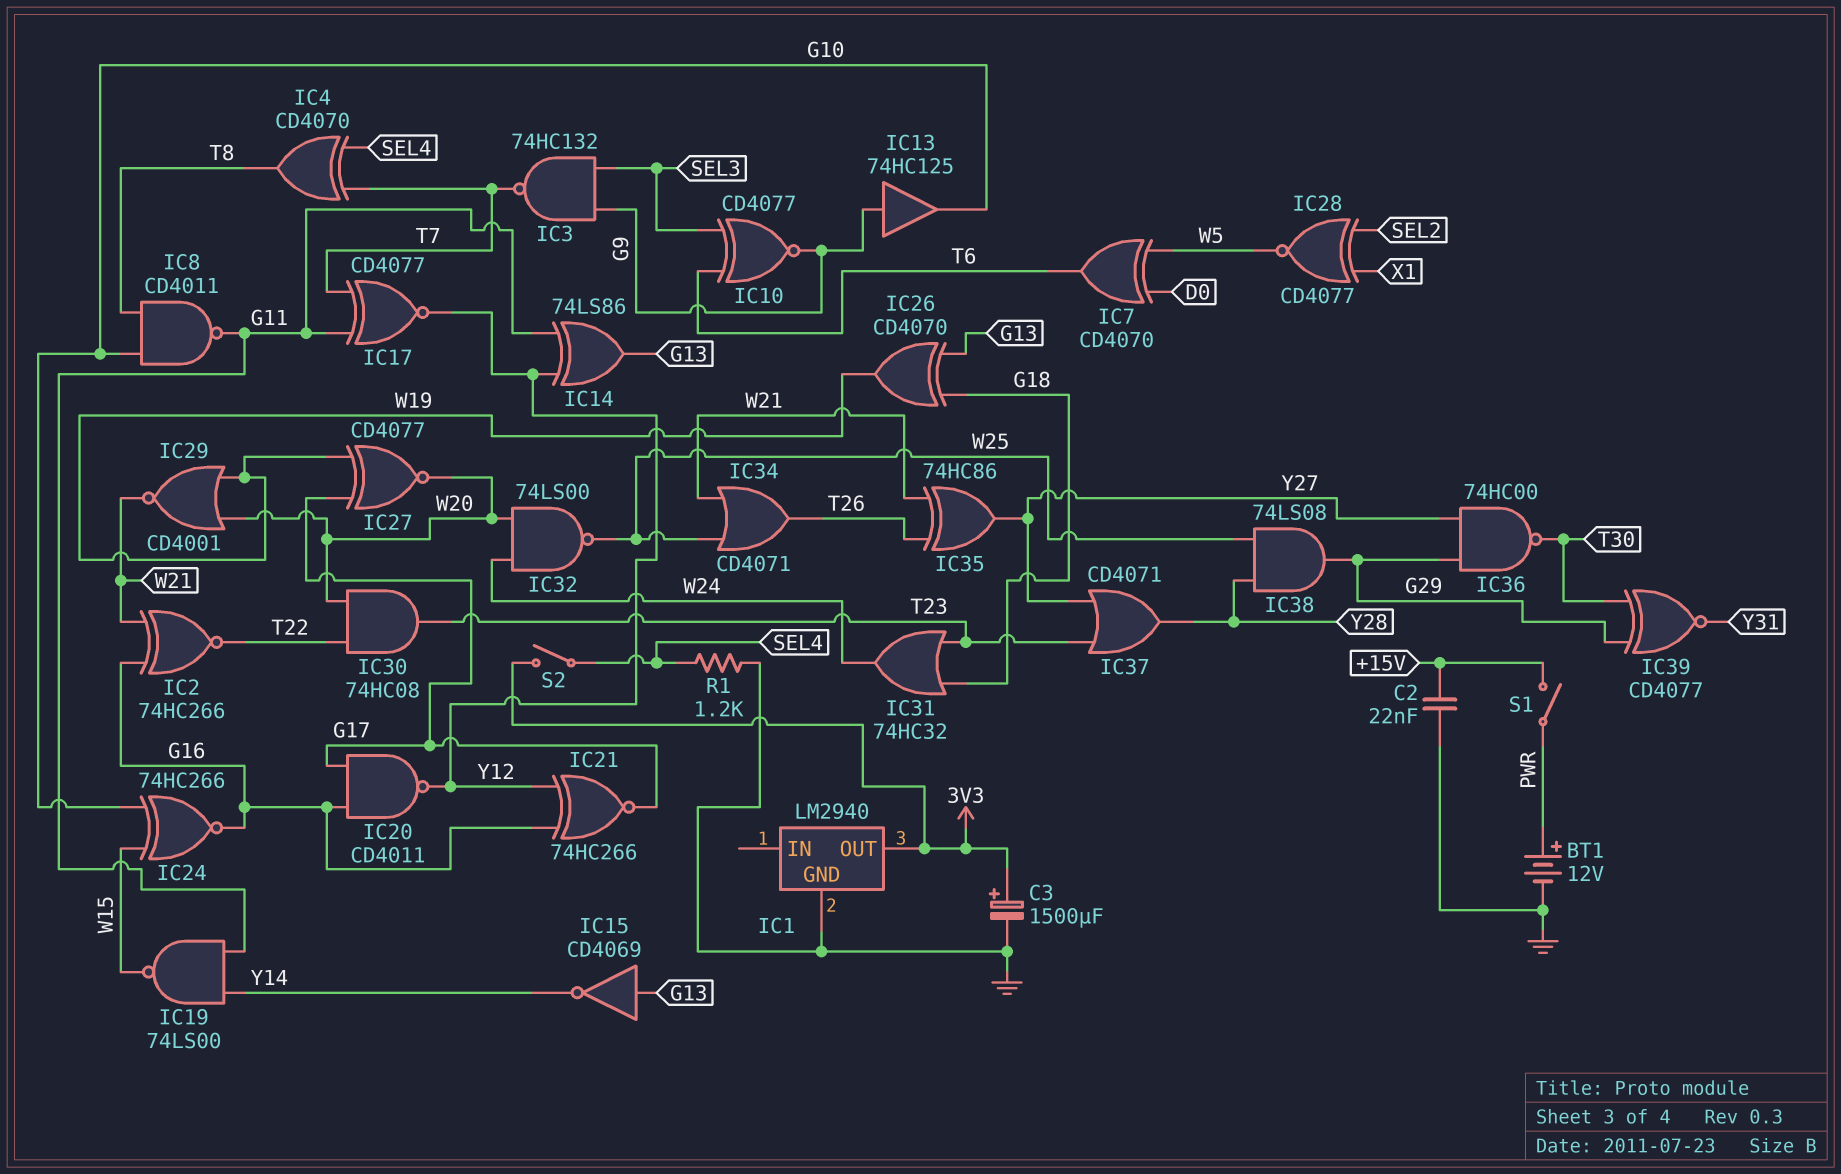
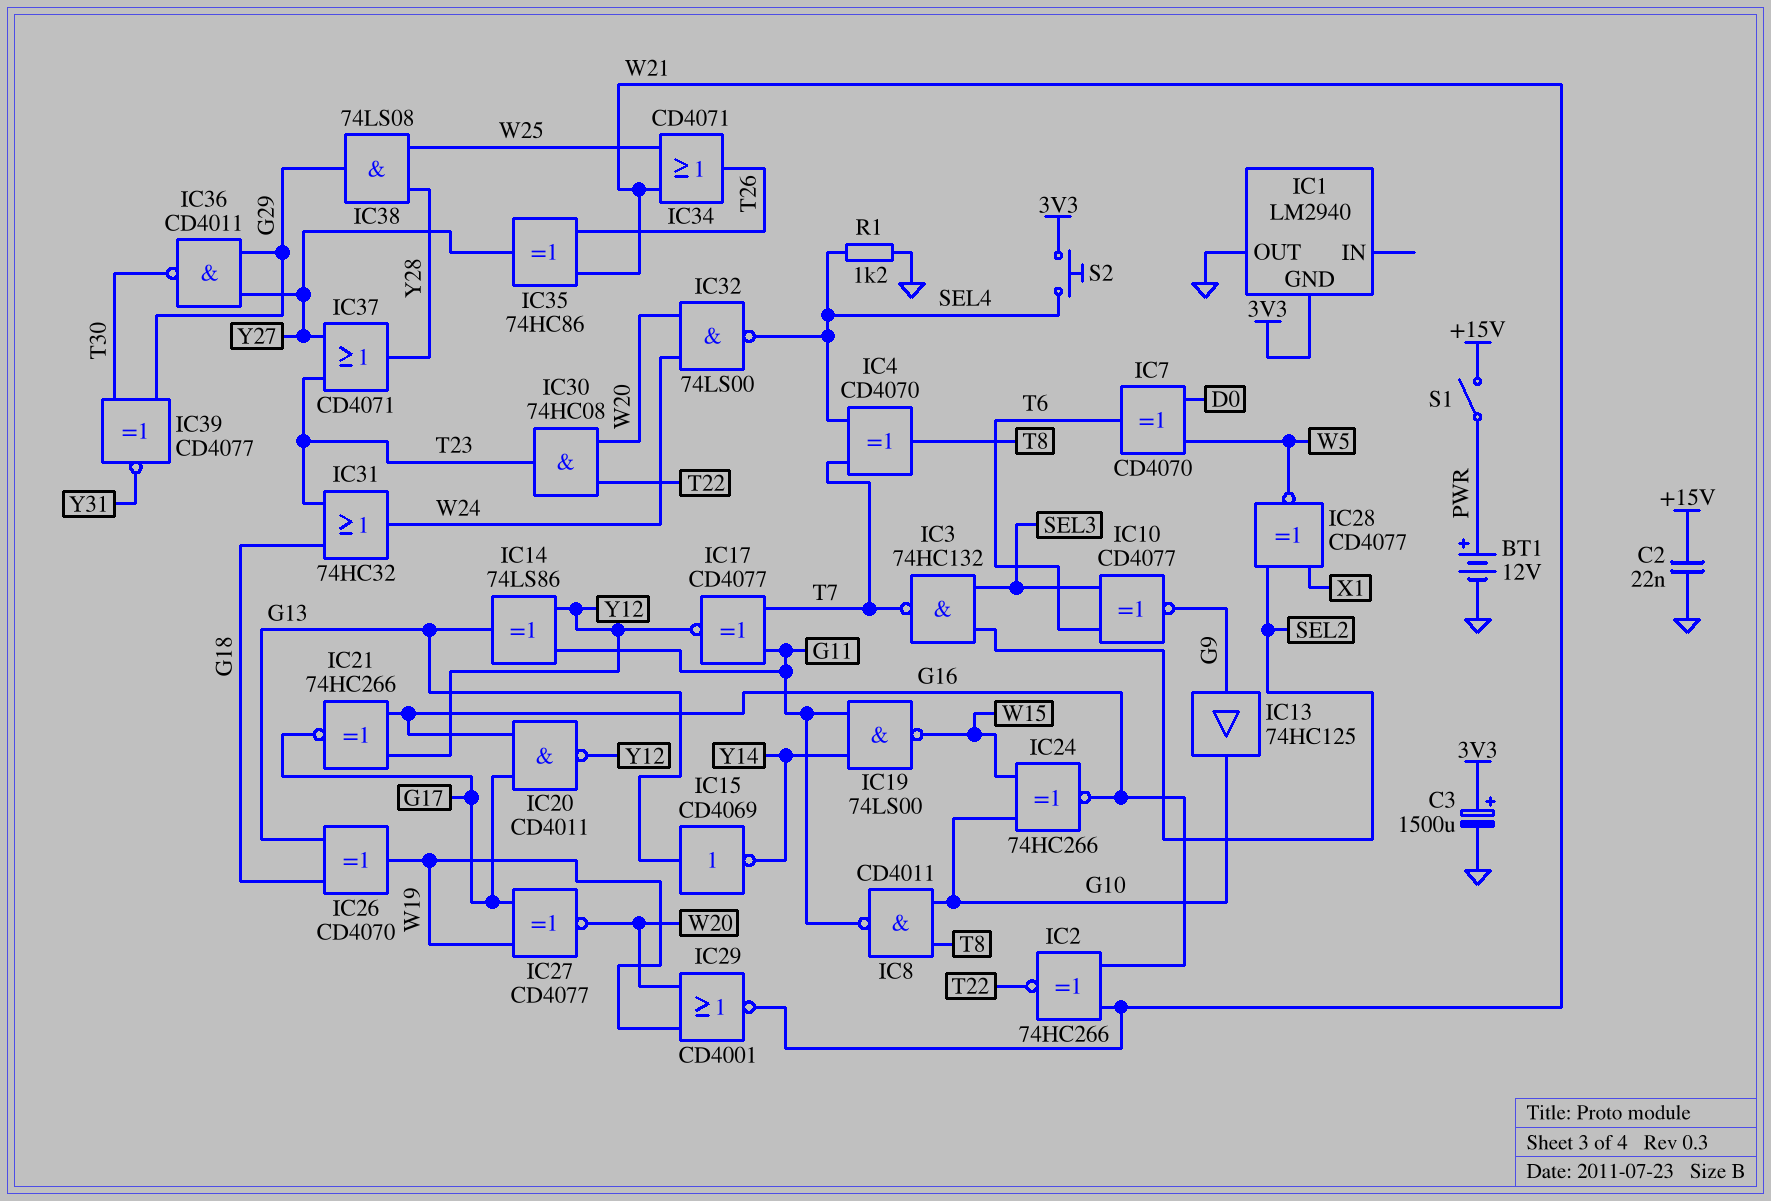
IC1 pin GND: GND -> 3V3
IC1 pin OUT: 3V3 -> GND
IC3: NAND 74HC132 (in G9, in SEL3, out T7) -> NAND 74HC132 (in SEL2, in SEL3, out T7)
IC32: NAND 74LS00 (in W20, in W24, out W25) -> NAND 74LS00 (in W20, in W24, out SEL4)
IC36: NAND 74HC00 (in G29, in Y27, out T30) -> NAND CD4011 (in G29, in Y27, out T30)
S2: switch (3V3, SEL4) -> button (3V3, SEL4)

